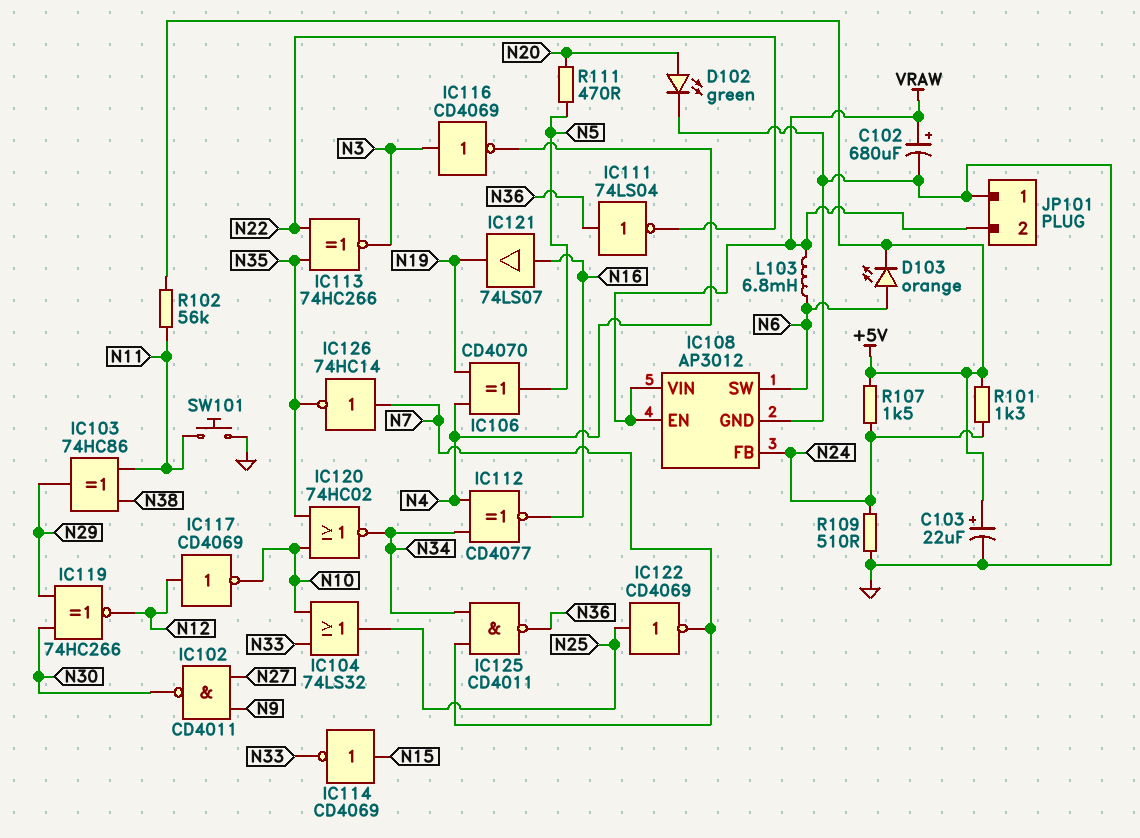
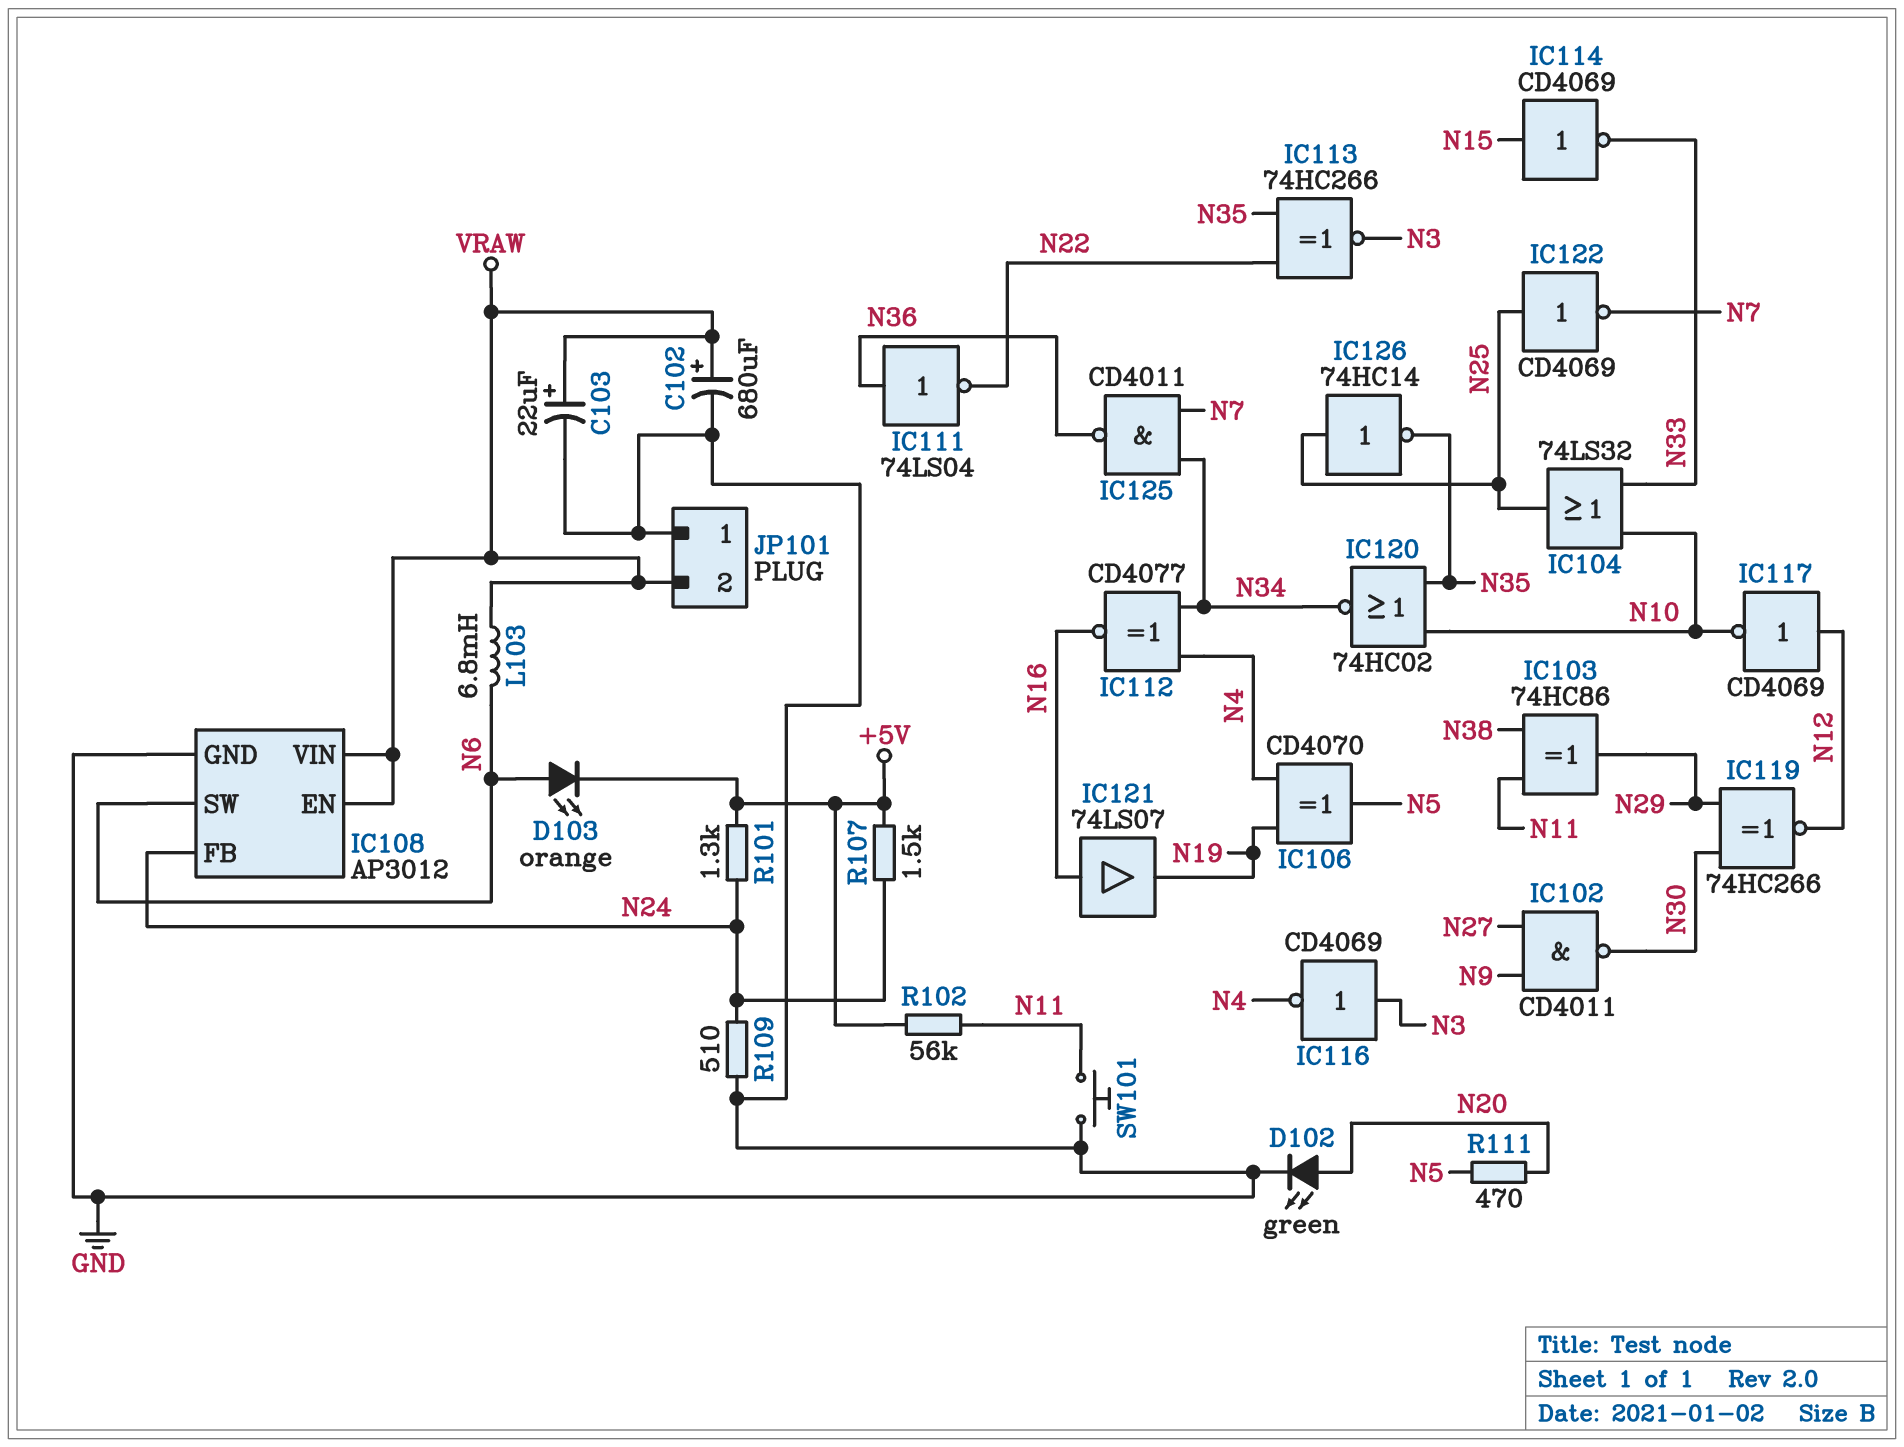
C103: 22uF (plus +5V, minus GND) -> 22uF (plus VRAW, minus GND)
IC126: NOT 74HC14 (in N7, out N35) -> NOT 74HC14 (in N25, out N35)

